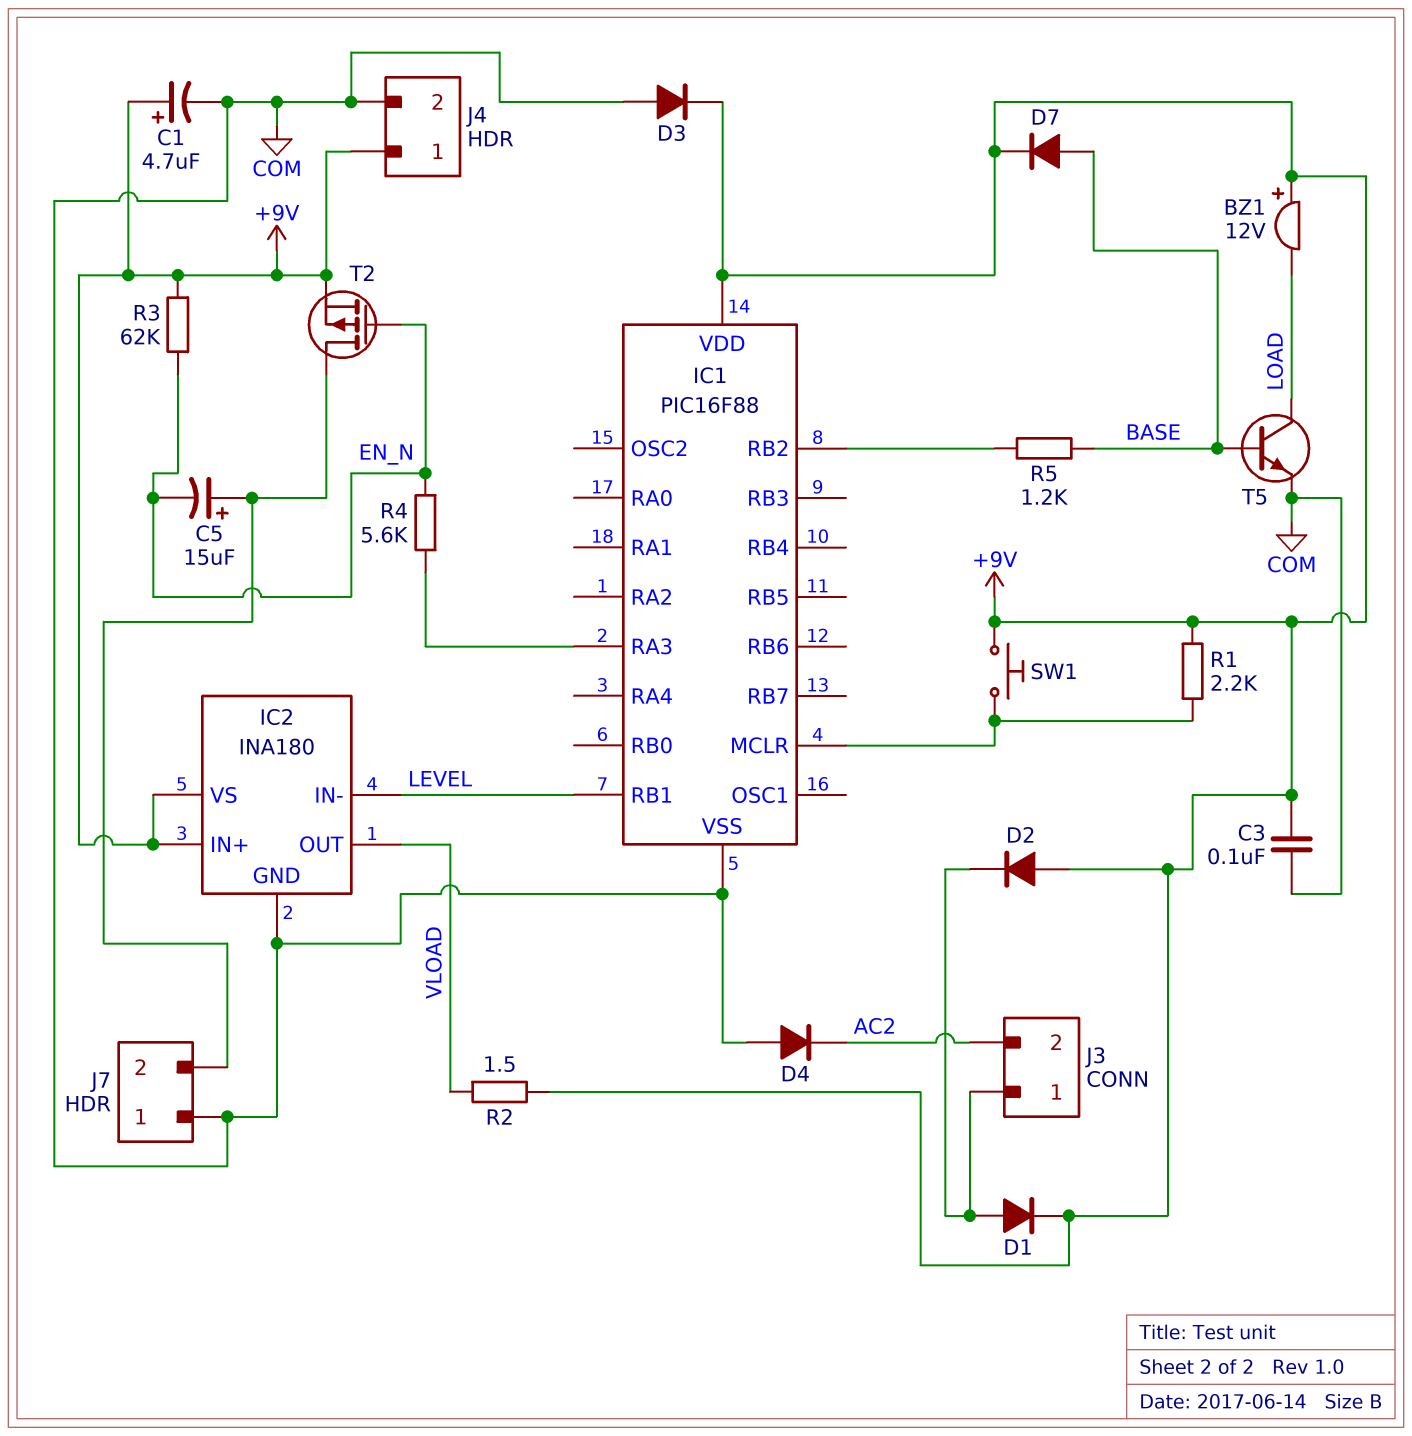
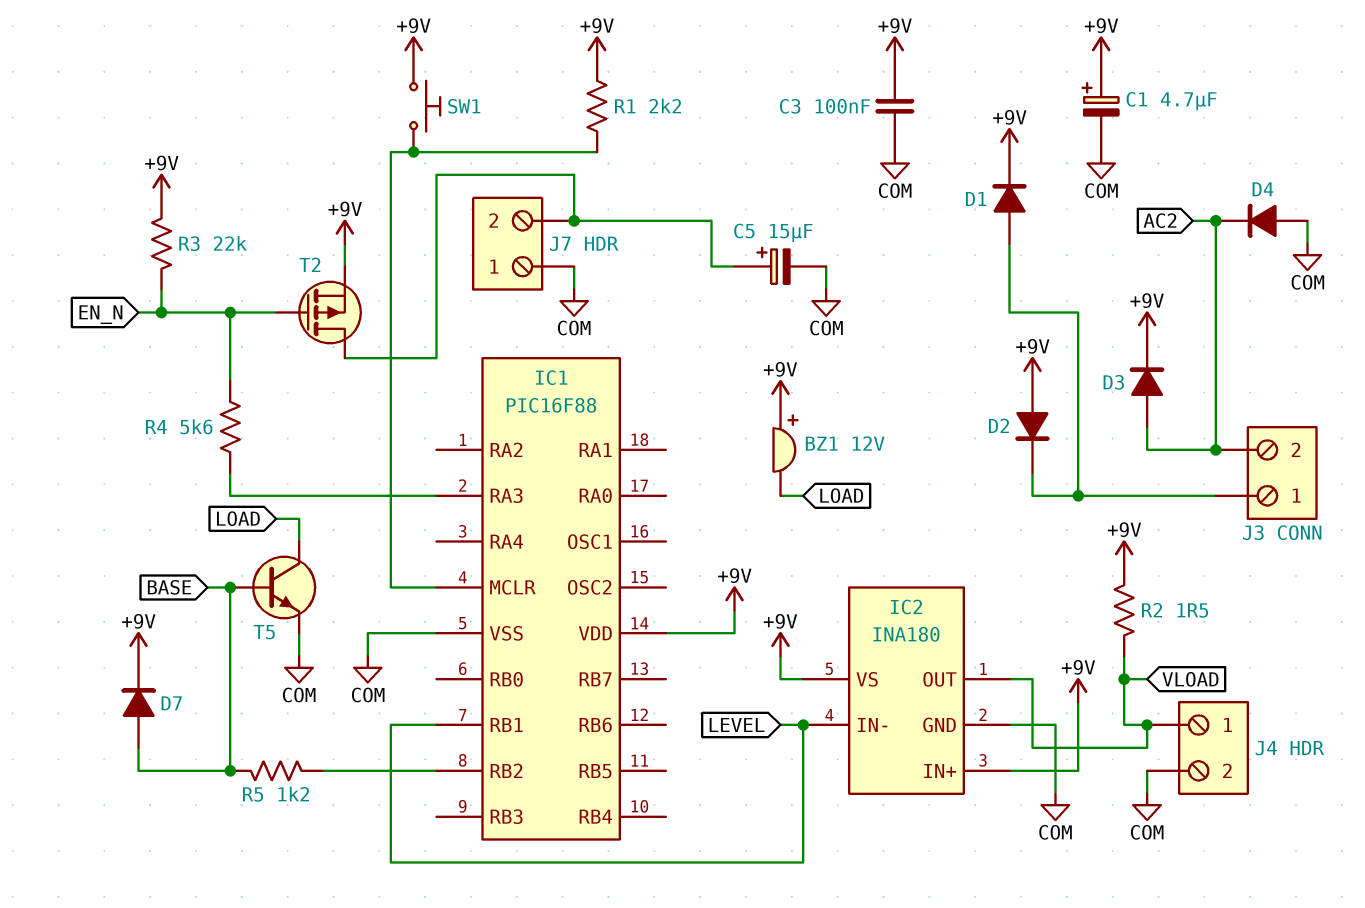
C5: 15uF (plus J7/2, minus EN_N) -> 15uF (plus J7/2, minus COM)
D3: diode (A COM, K +9V) -> diode (A AC2, K +9V)
J4 pin 1: +9V -> VLOAD
R3: 62k (+9V, EN_N) -> 22k (+9V, EN_N)

